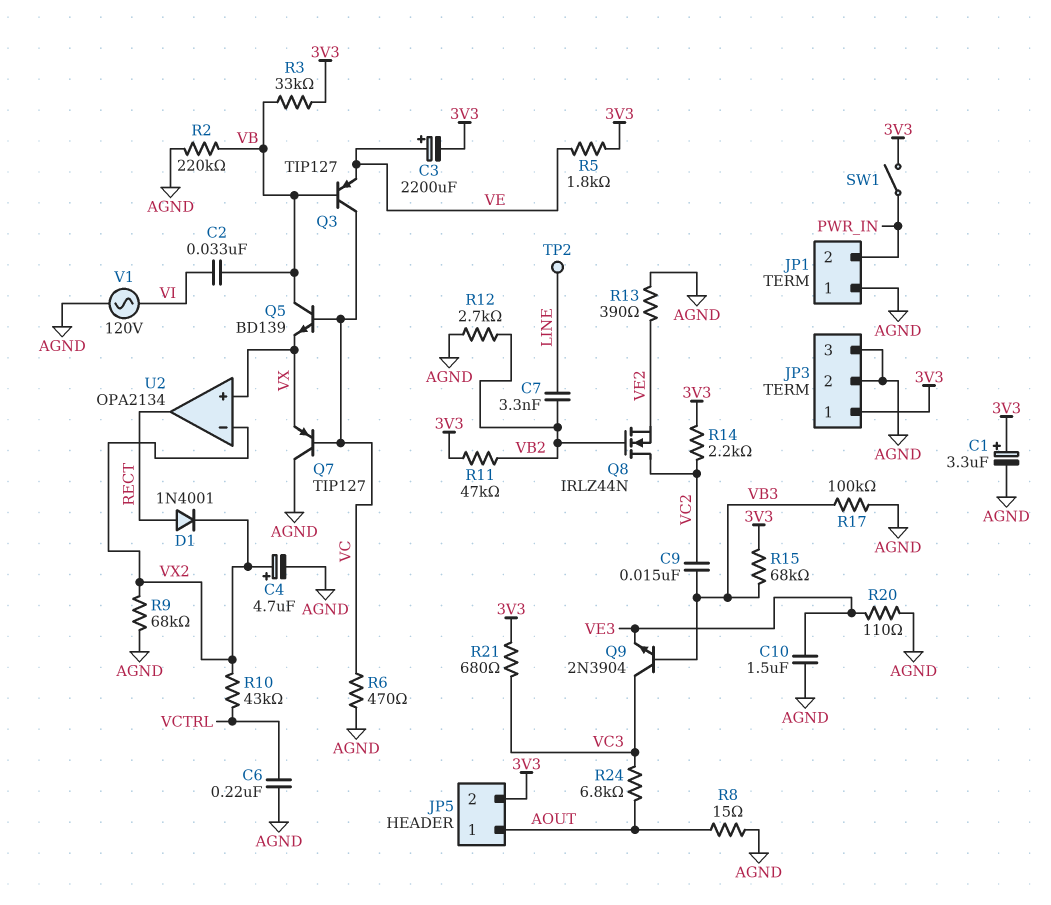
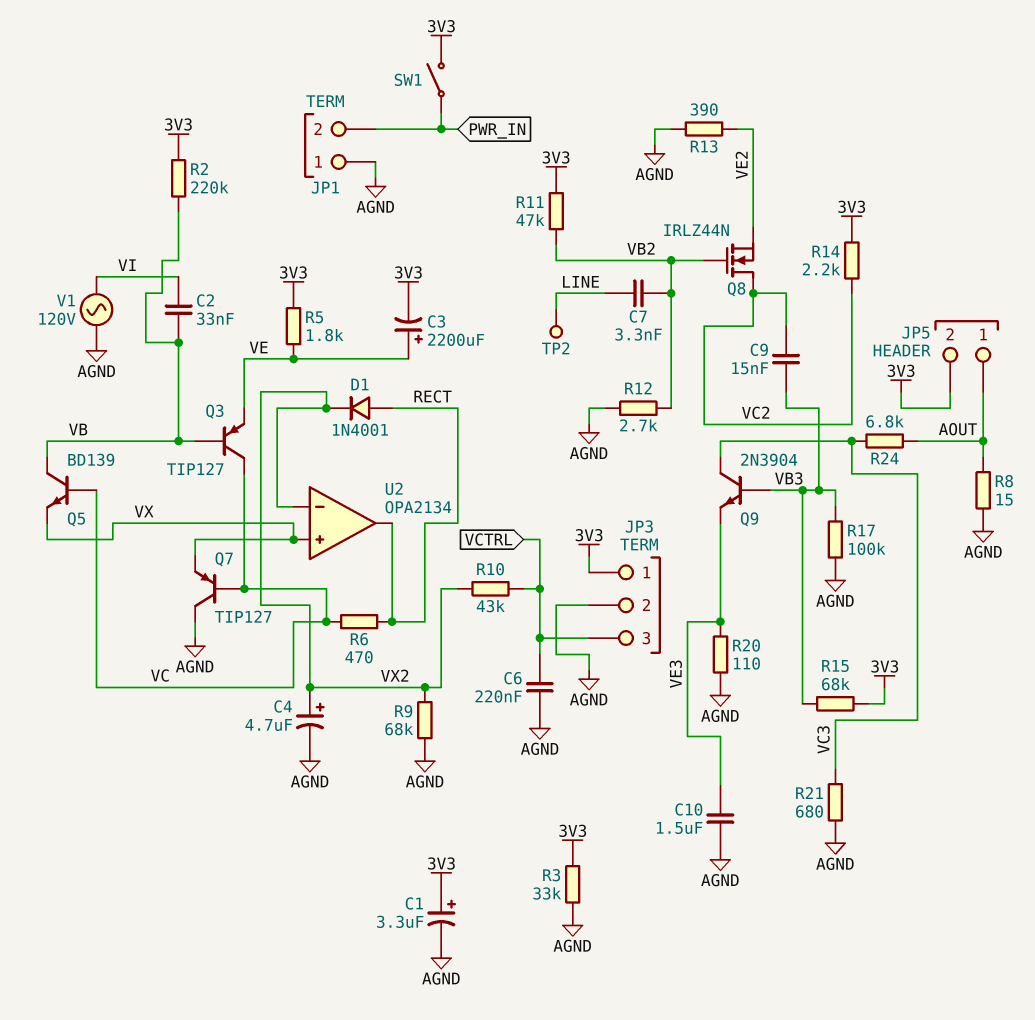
JP3 pin 3: AGND -> VCTRL
R2: 220k (AGND, VB) -> 220k (3V3, VB)
R3: 33k (3V3, VB) -> 33k (3V3, AGND)
R6: 470 (AGND, VC) -> 470 (RECT, VC)
R21: 680 (3V3, VC3) -> 680 (AGND, VC3)

